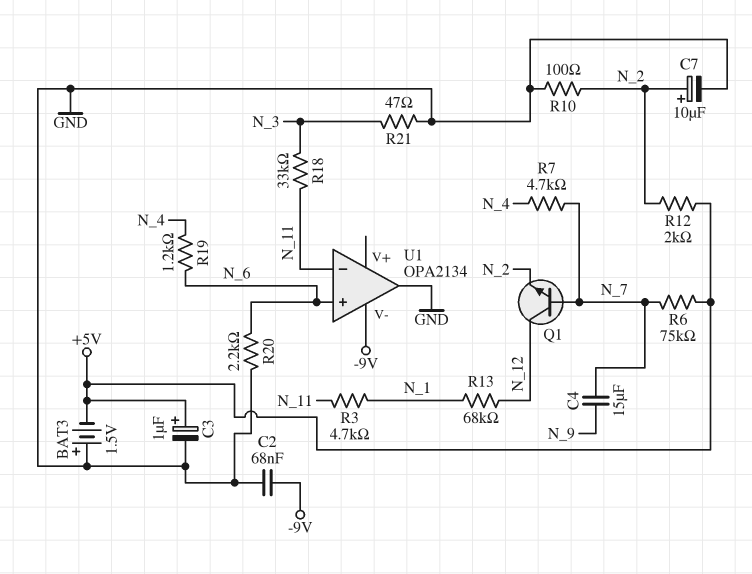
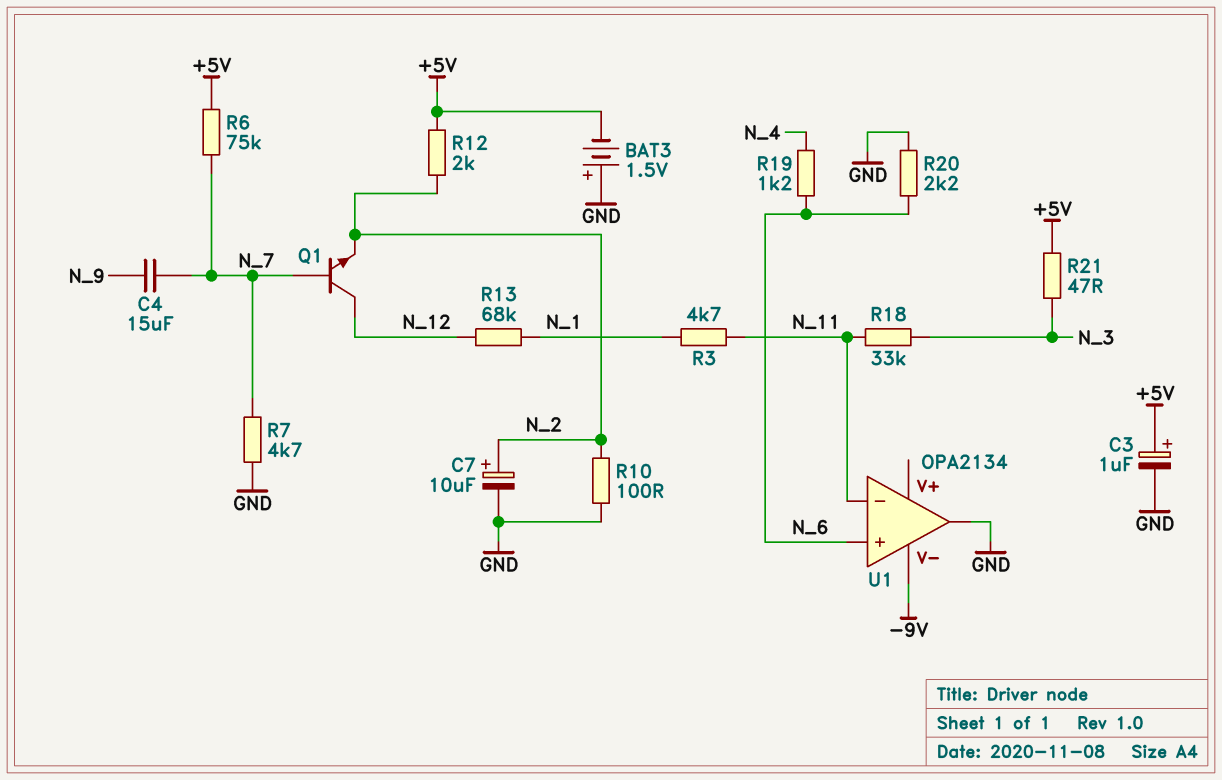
C2: 68nF (-9V, GND) -> none
R7: 4.7k (N_4, N_7) -> 4.7k (GND, N_7)
R21: 47 (GND, N_3) -> 47 (+5V, N_3)

